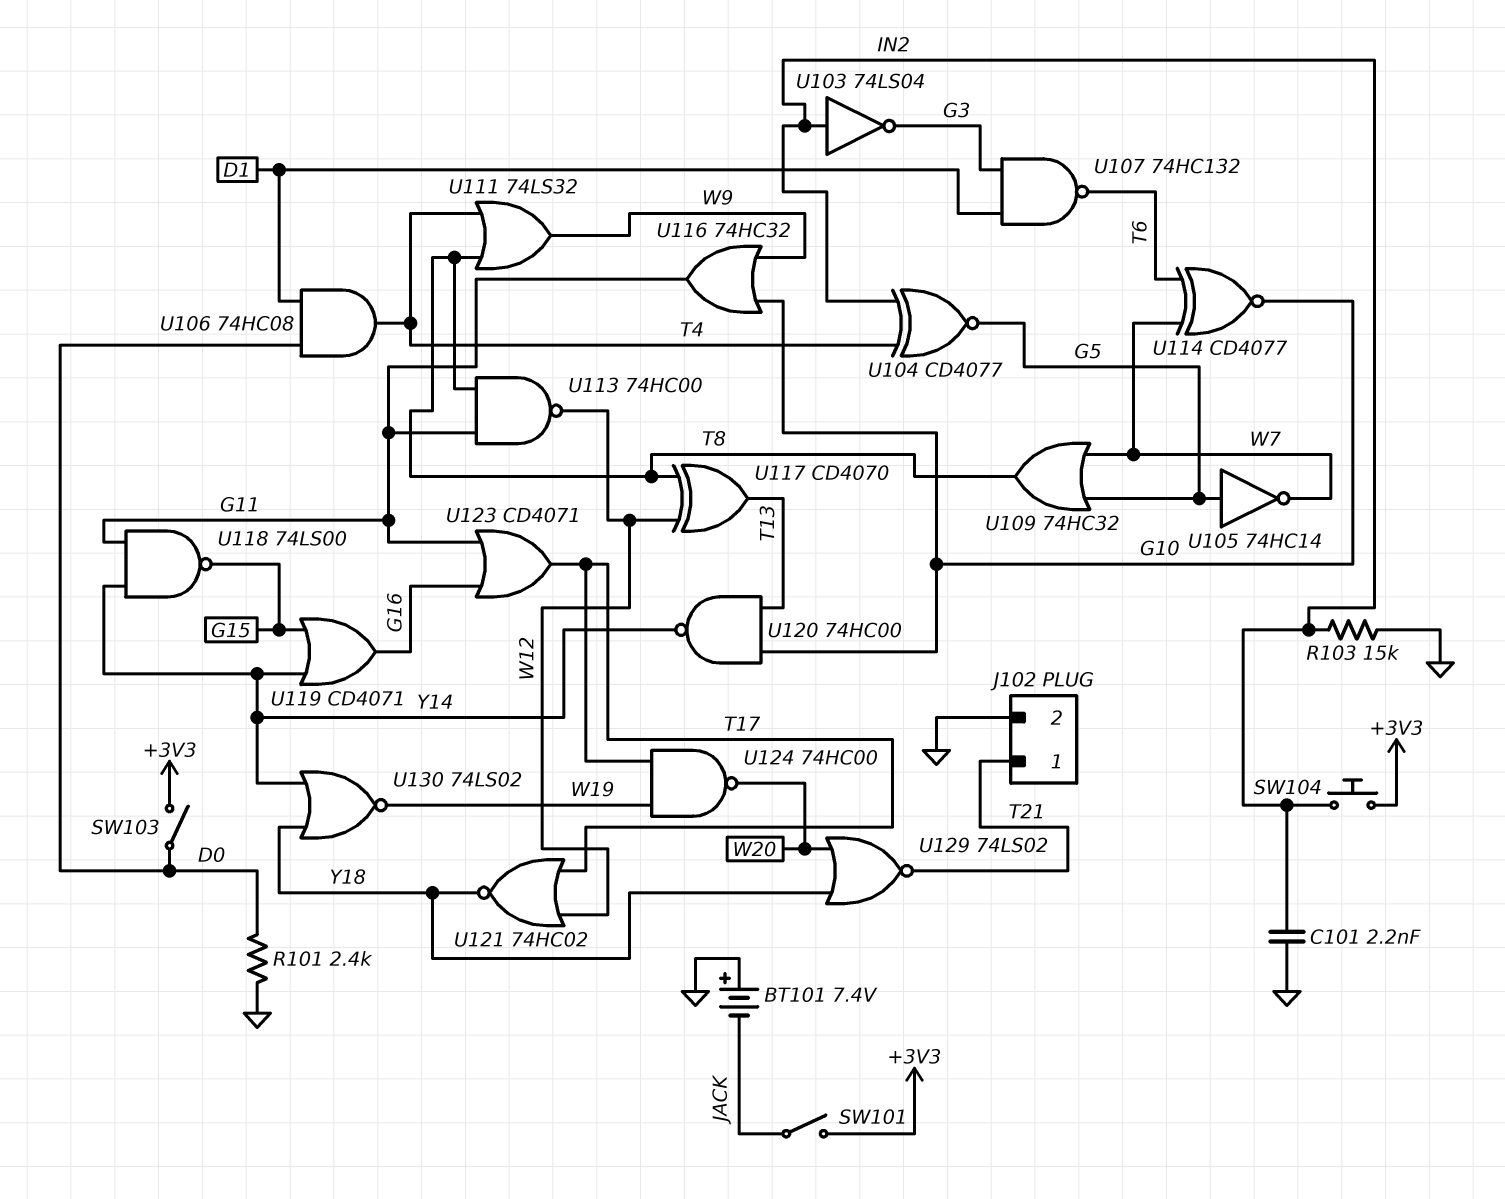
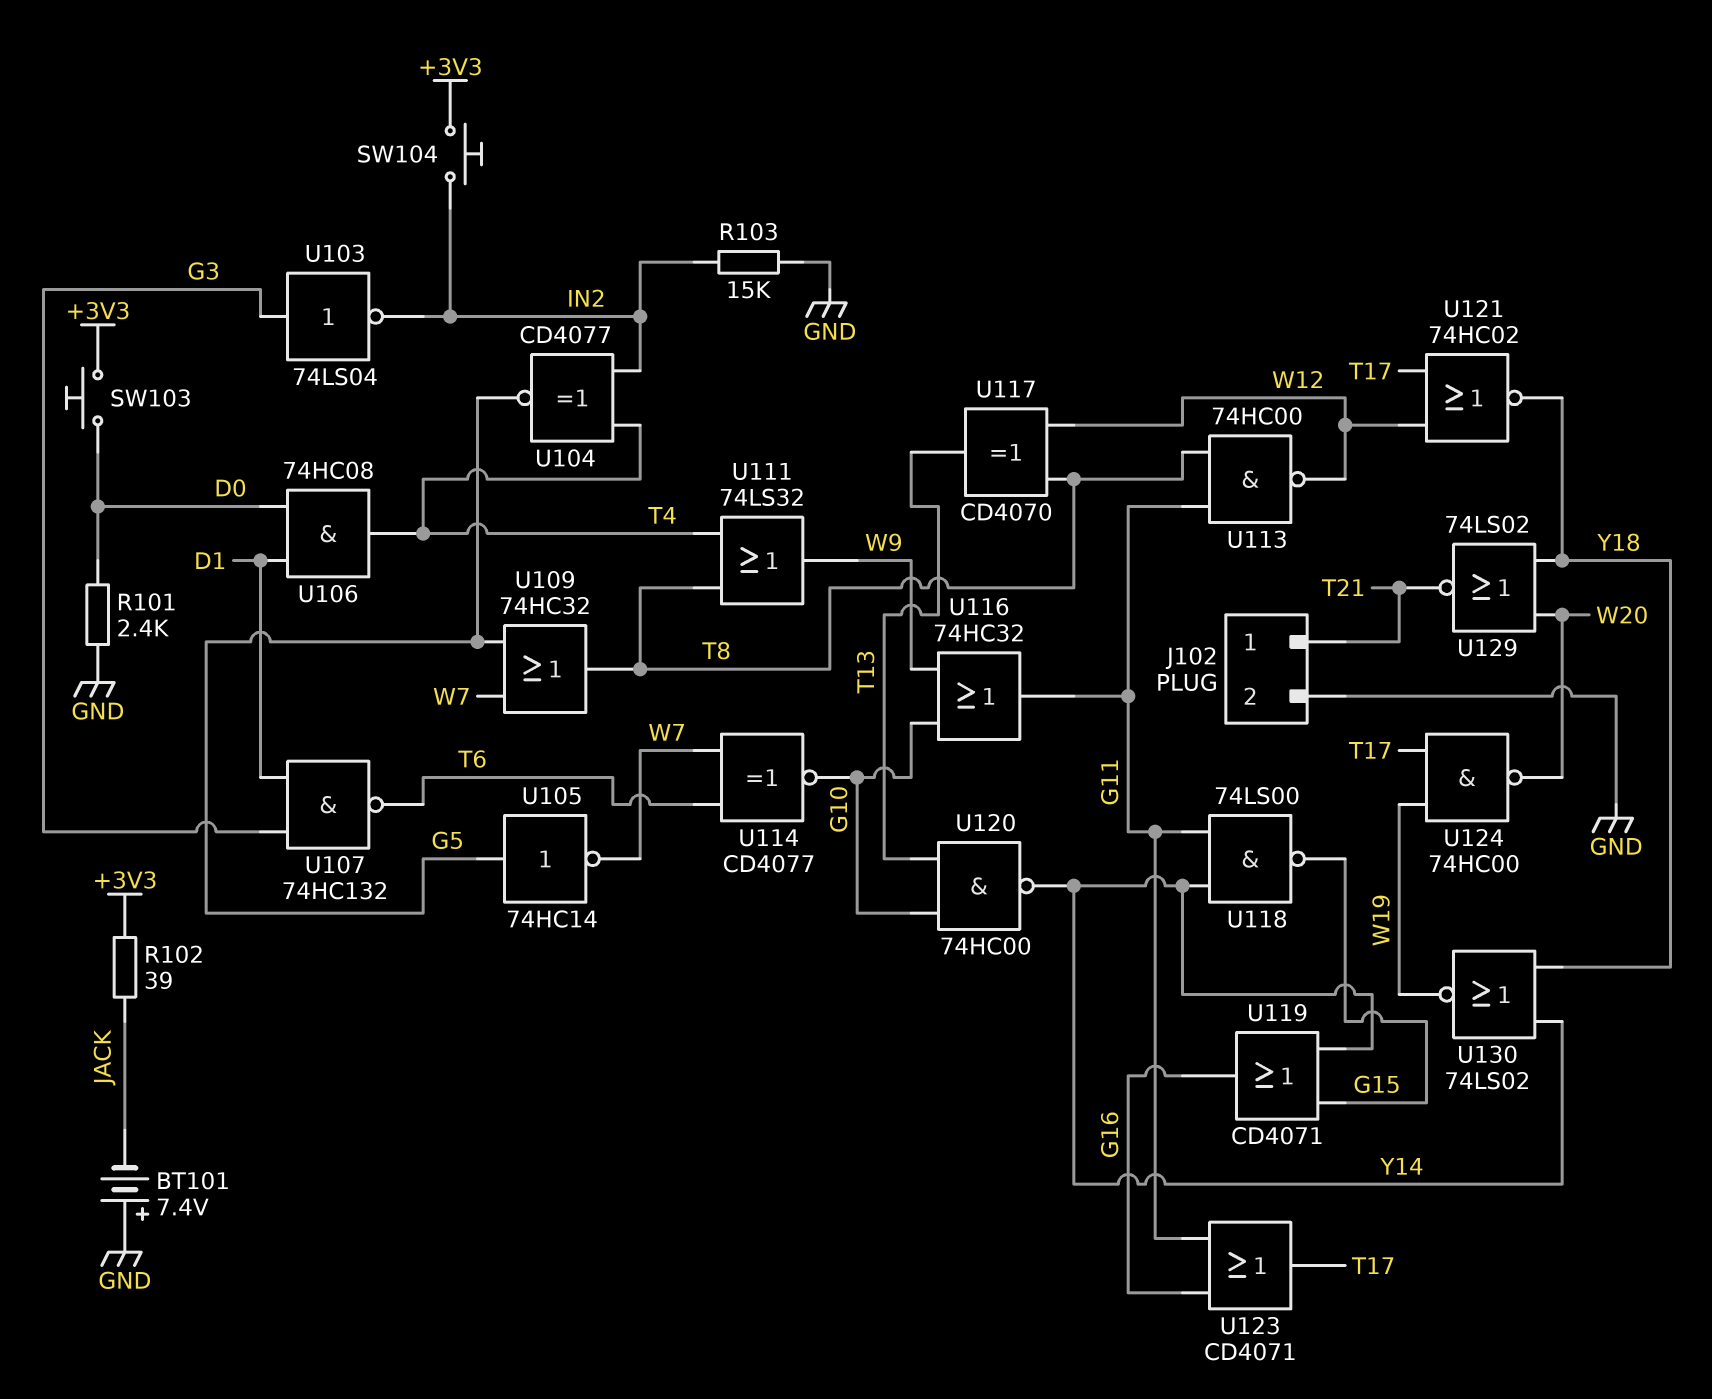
C101: 2.2nF (GND, IN2) -> none
R102: none -> 39 (+3V3, JACK)
SW101: switch (+3V3, JACK) -> none
SW103: switch (+3V3, D0) -> button (+3V3, D0)
U103: NOT 74LS04 (in IN2, out G3) -> NOT 74LS04 (in G3, out IN2)

